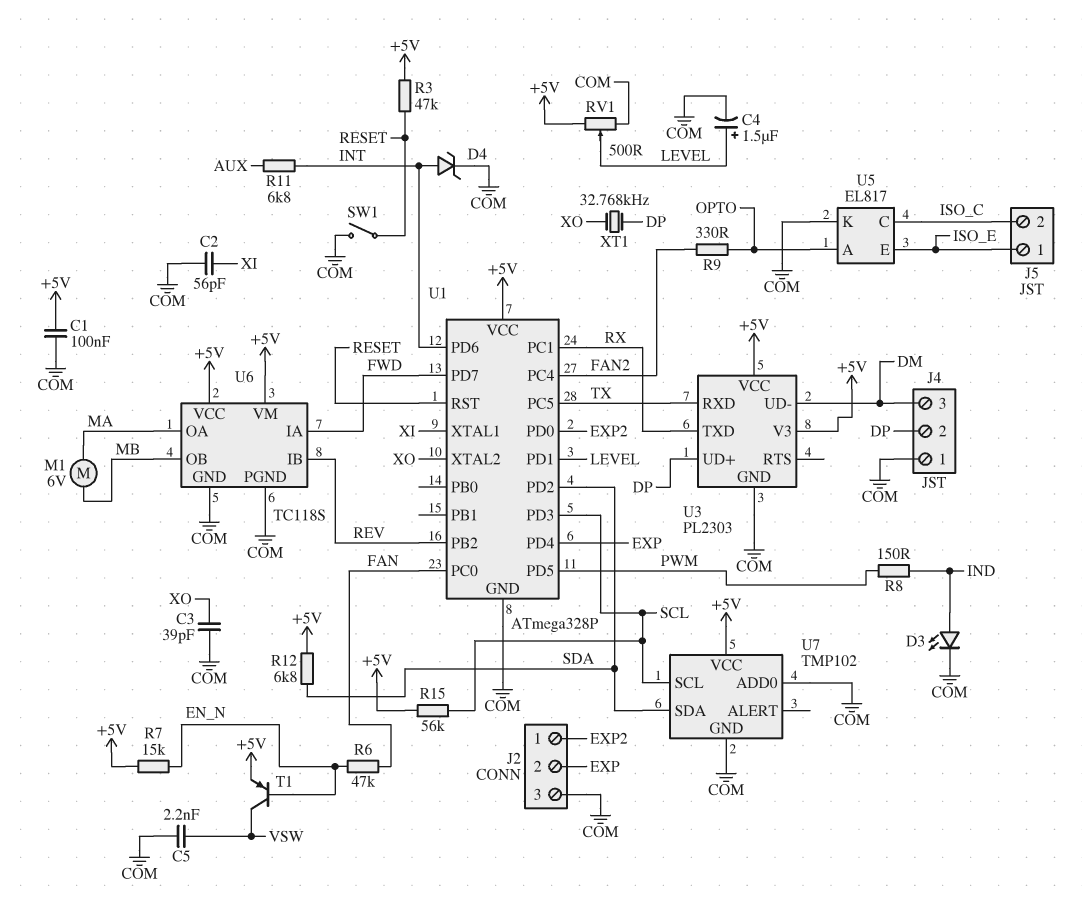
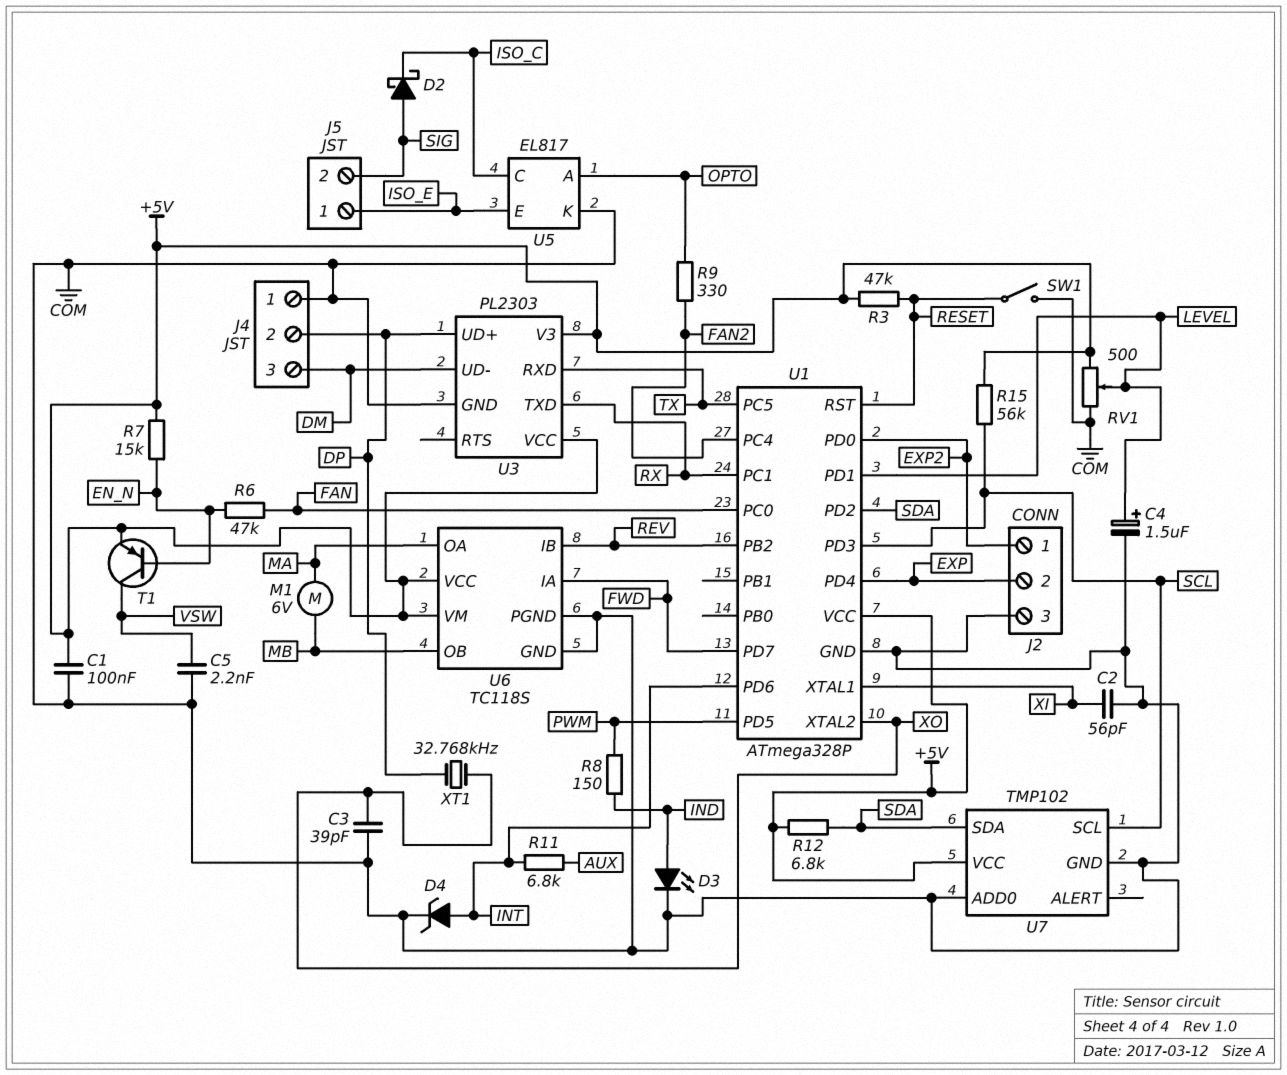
D2: none -> schottky (A SIG, K ISO_C)
J5 pin 2: ISO_C -> SIG

